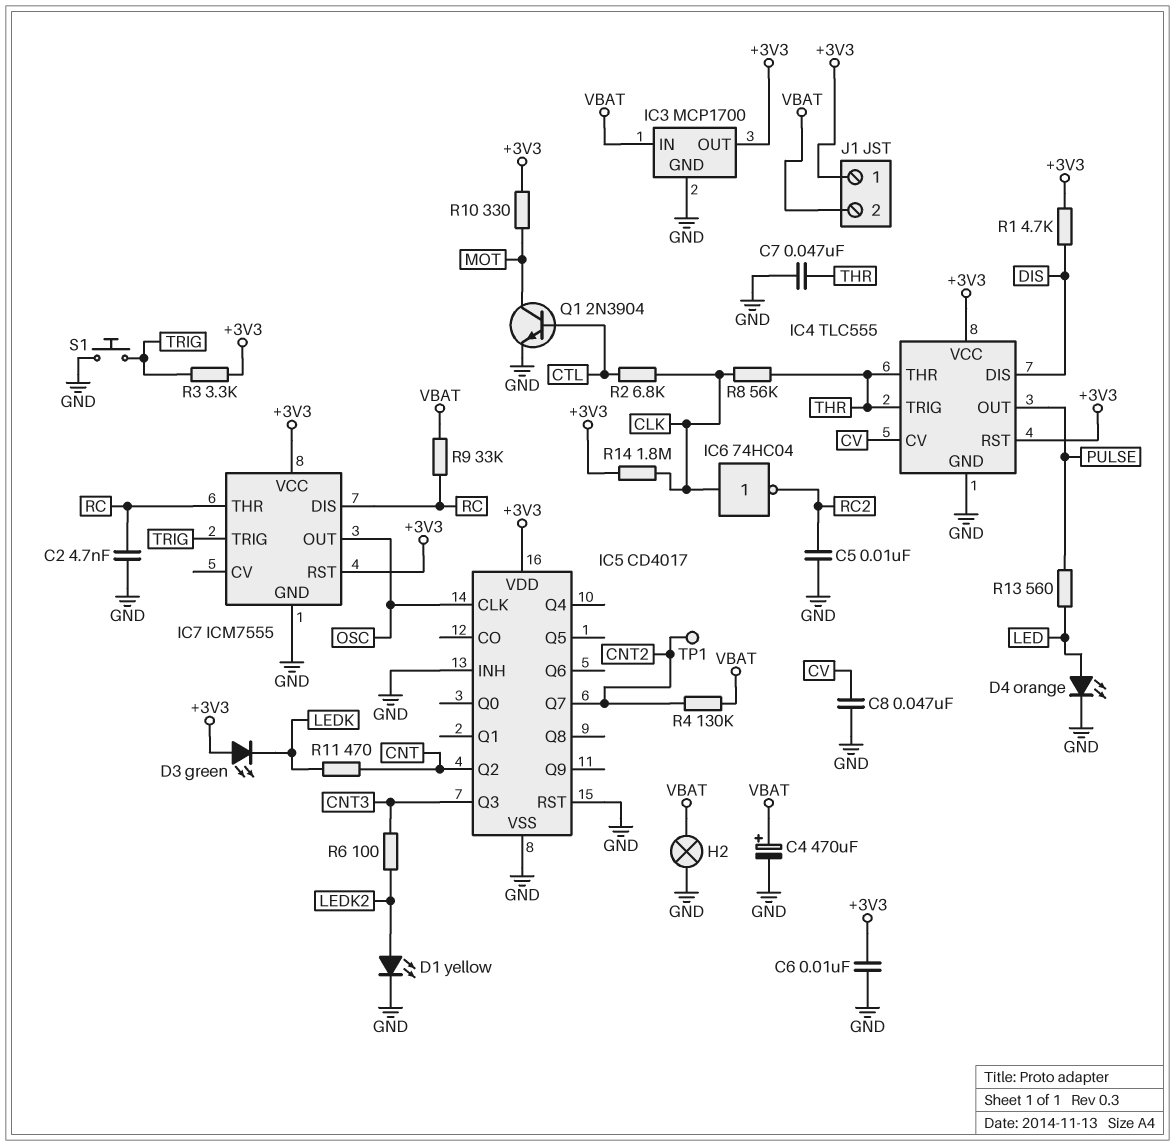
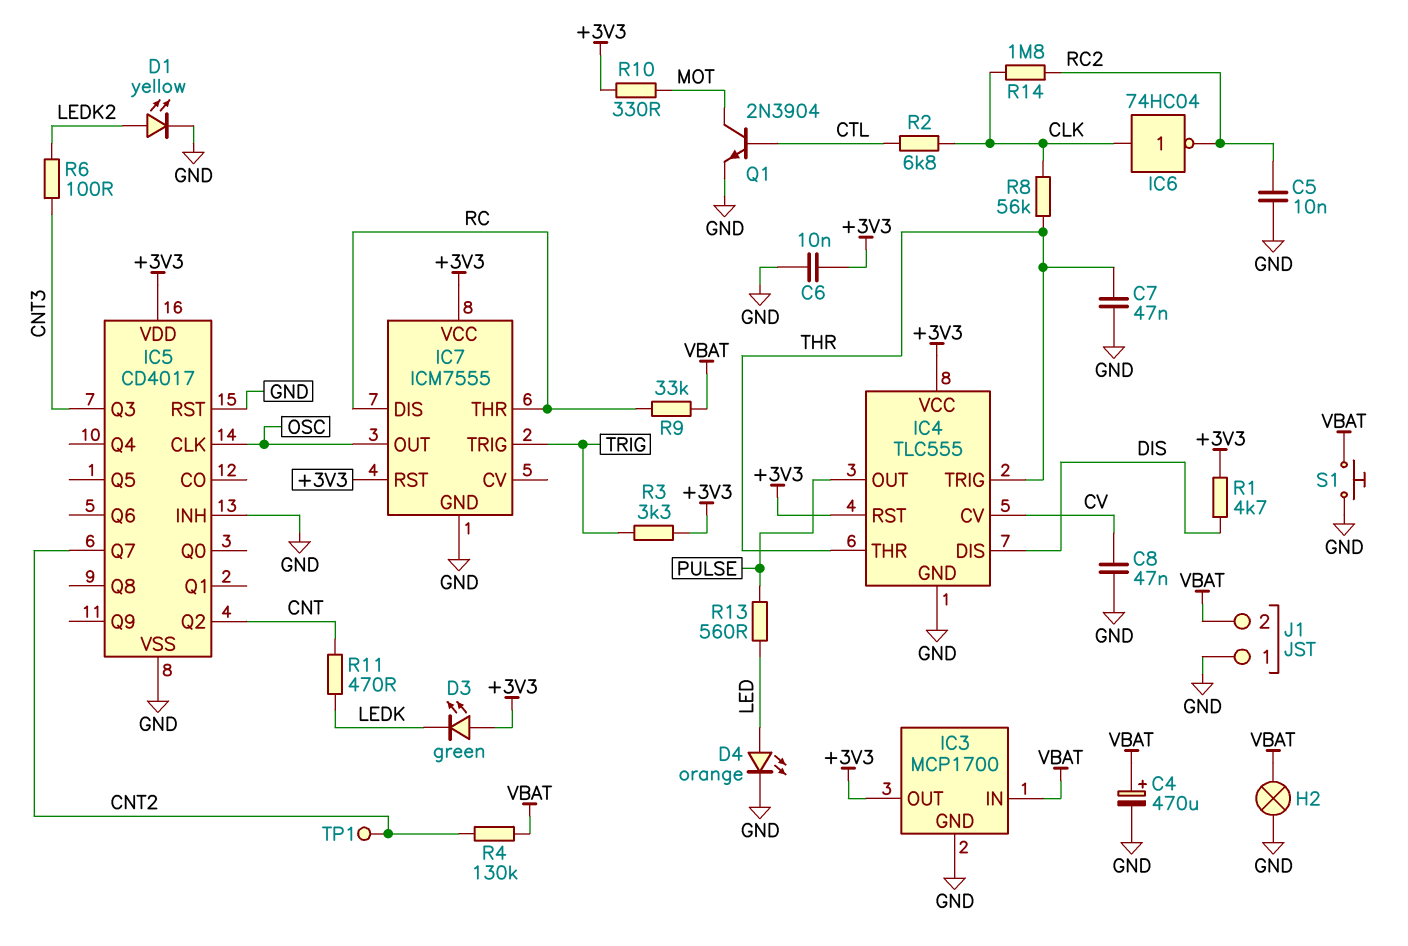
C2: 4.7nF (GND, RC) -> none
J1 pin 1: +3V3 -> GND
R14: 1.8M (+3V3, CLK) -> 1.8M (CLK, RC2)
S1: button (GND, TRIG) -> button (GND, VBAT)

